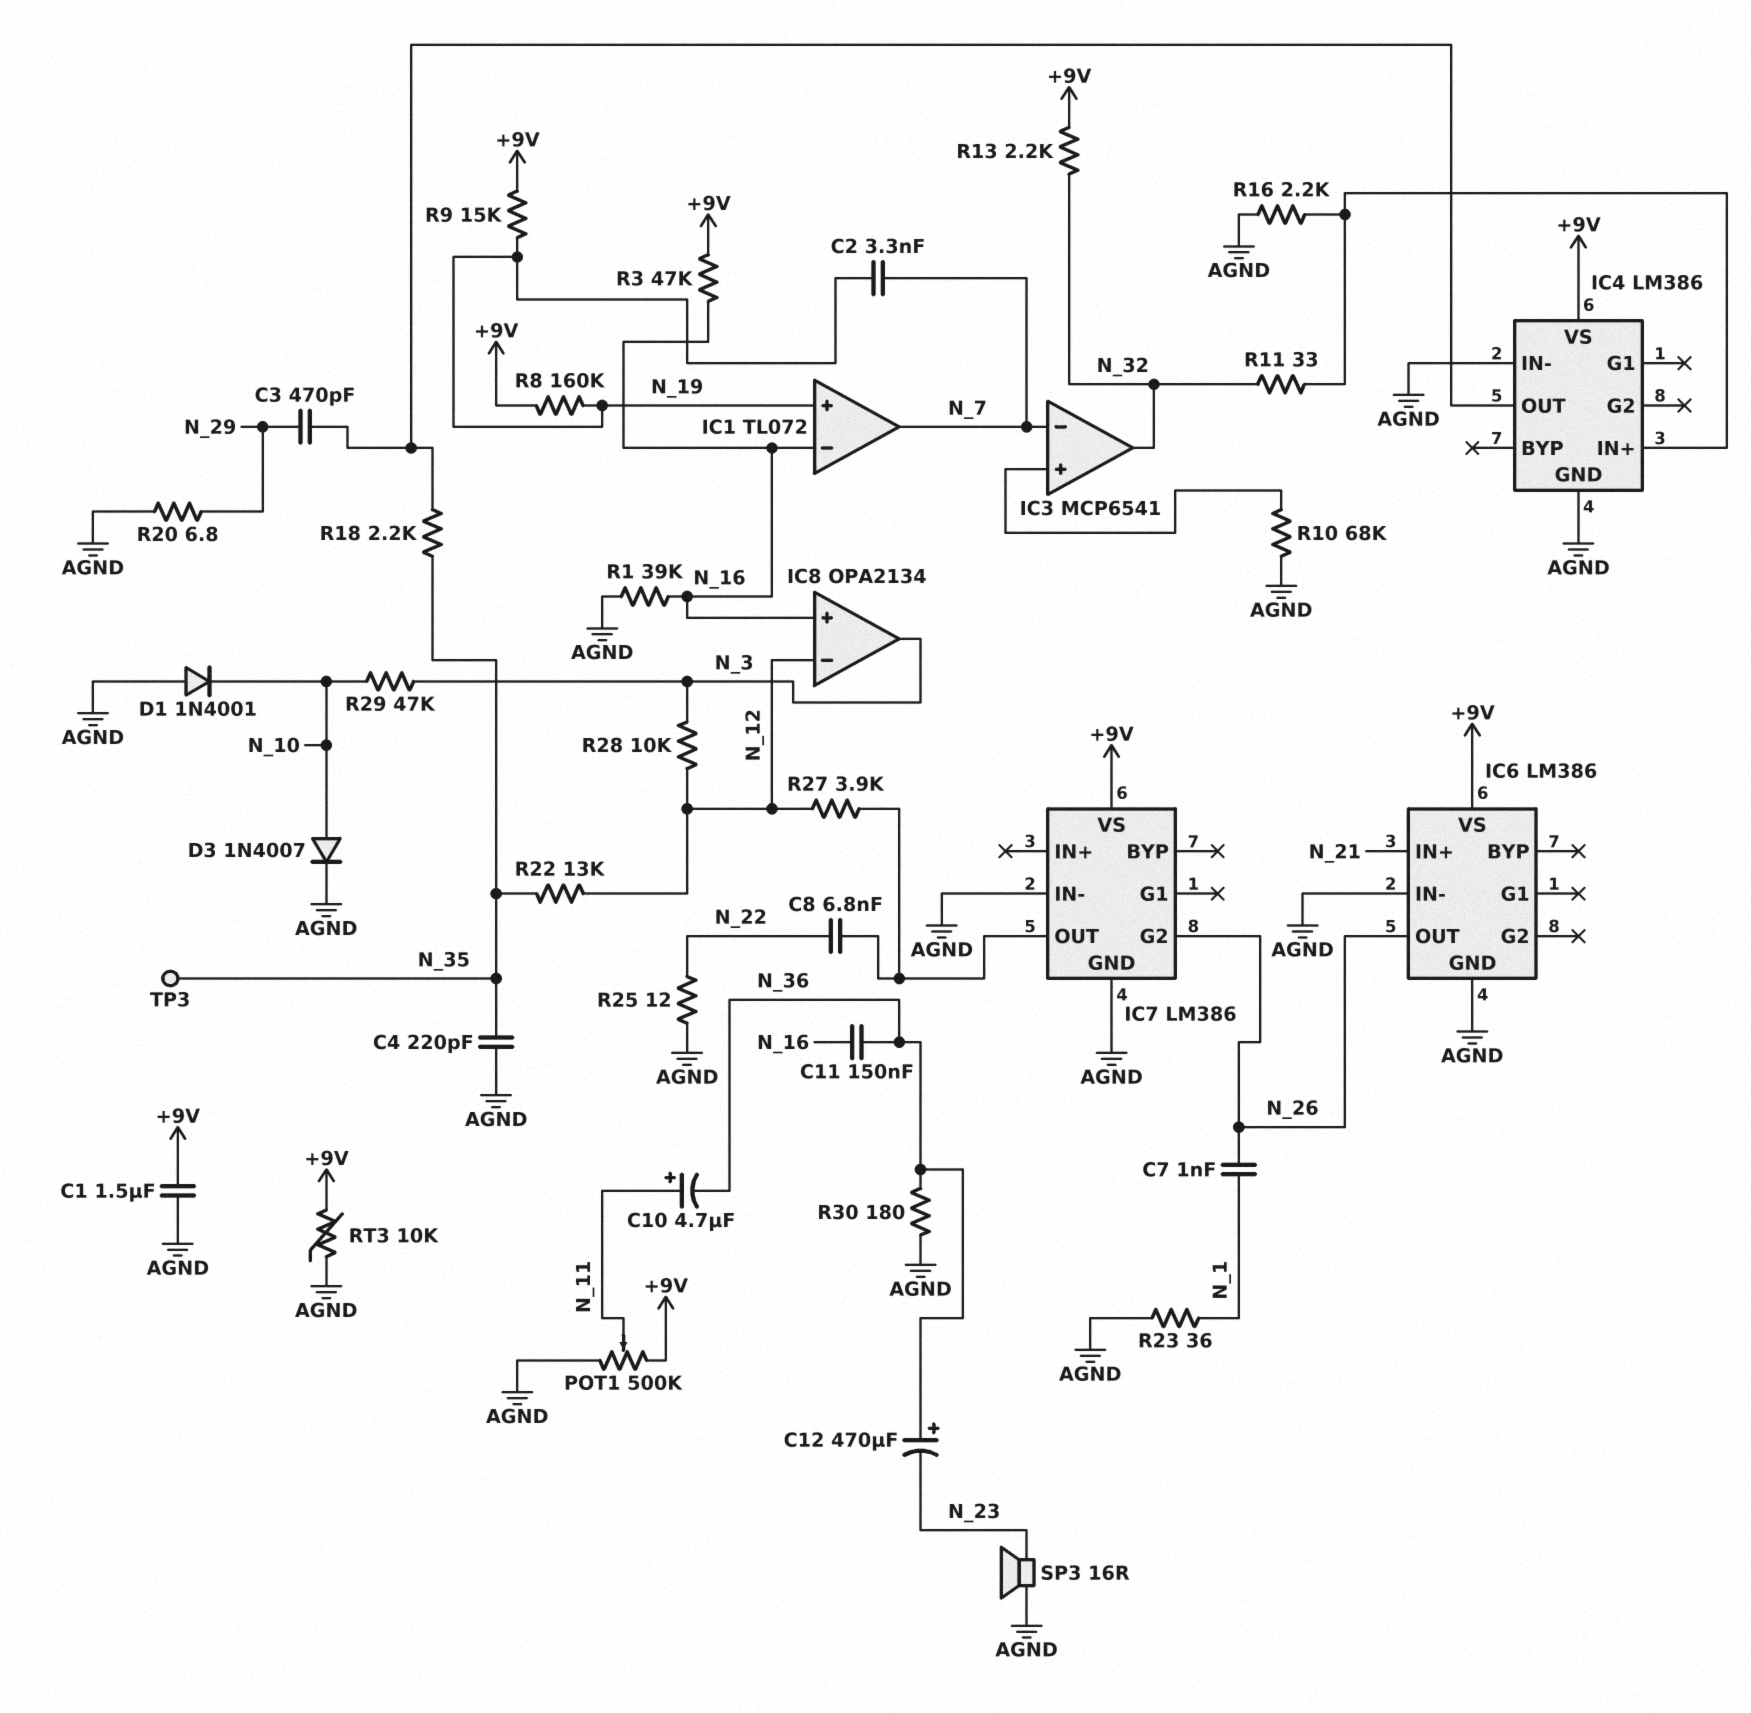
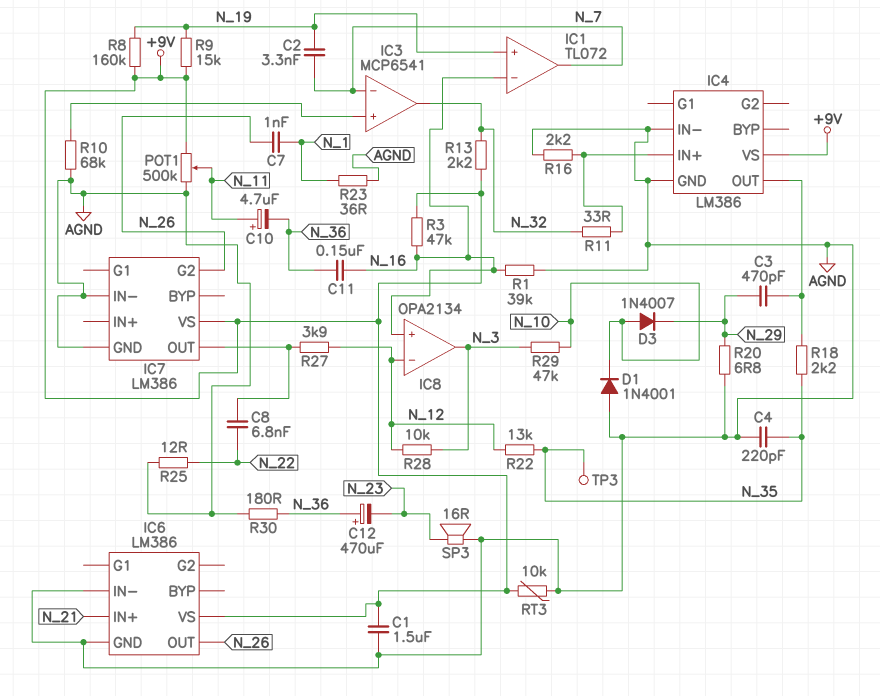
D3: diode 1N4007 (A N_10, K AGND) -> diode 1N4007 (A N_10, K N_29)

